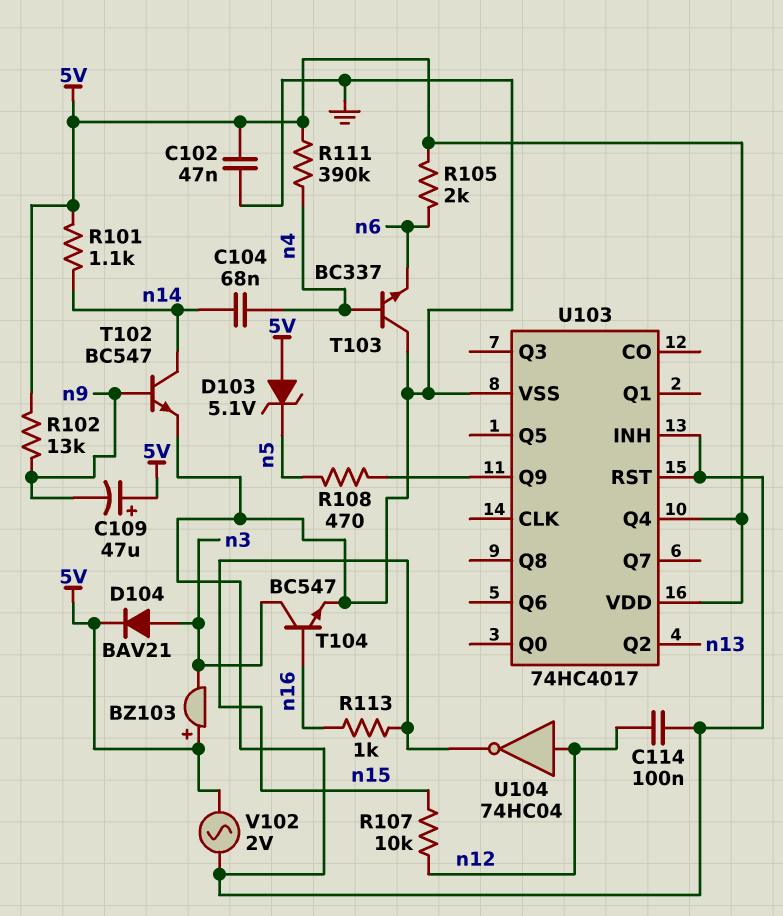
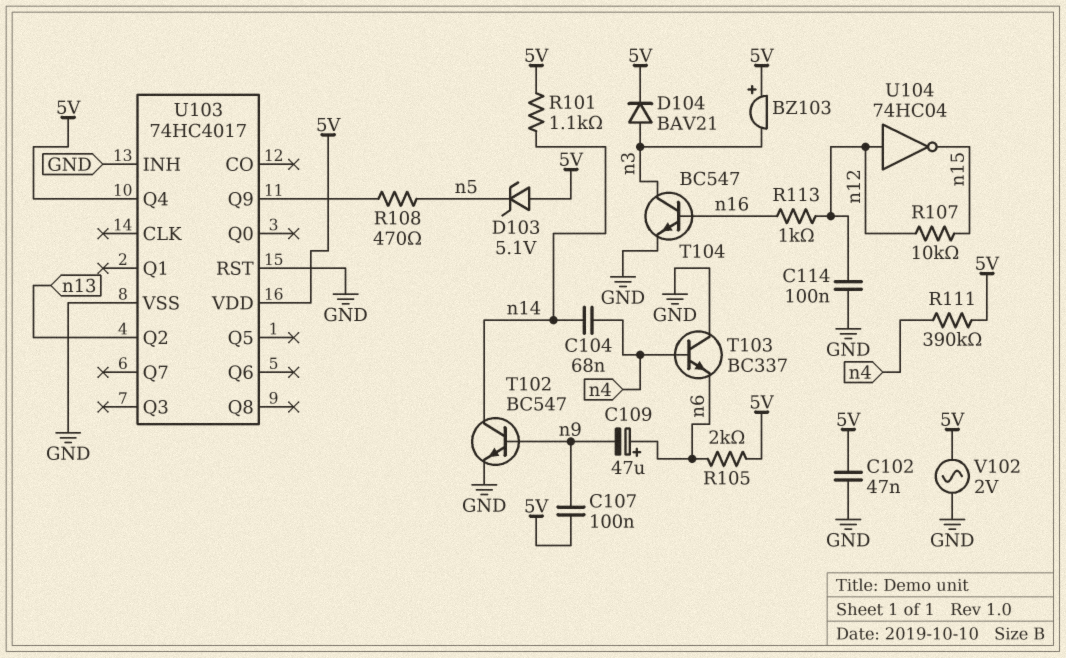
C107: none -> 100nF (5V, n9)
C109: 47uF (plus 5V, minus n9) -> 47uF (plus n6, minus n9)
R102: 13k (5V, n9) -> none
R113: 1k (n15, n16) -> 1k (n12, n16)

